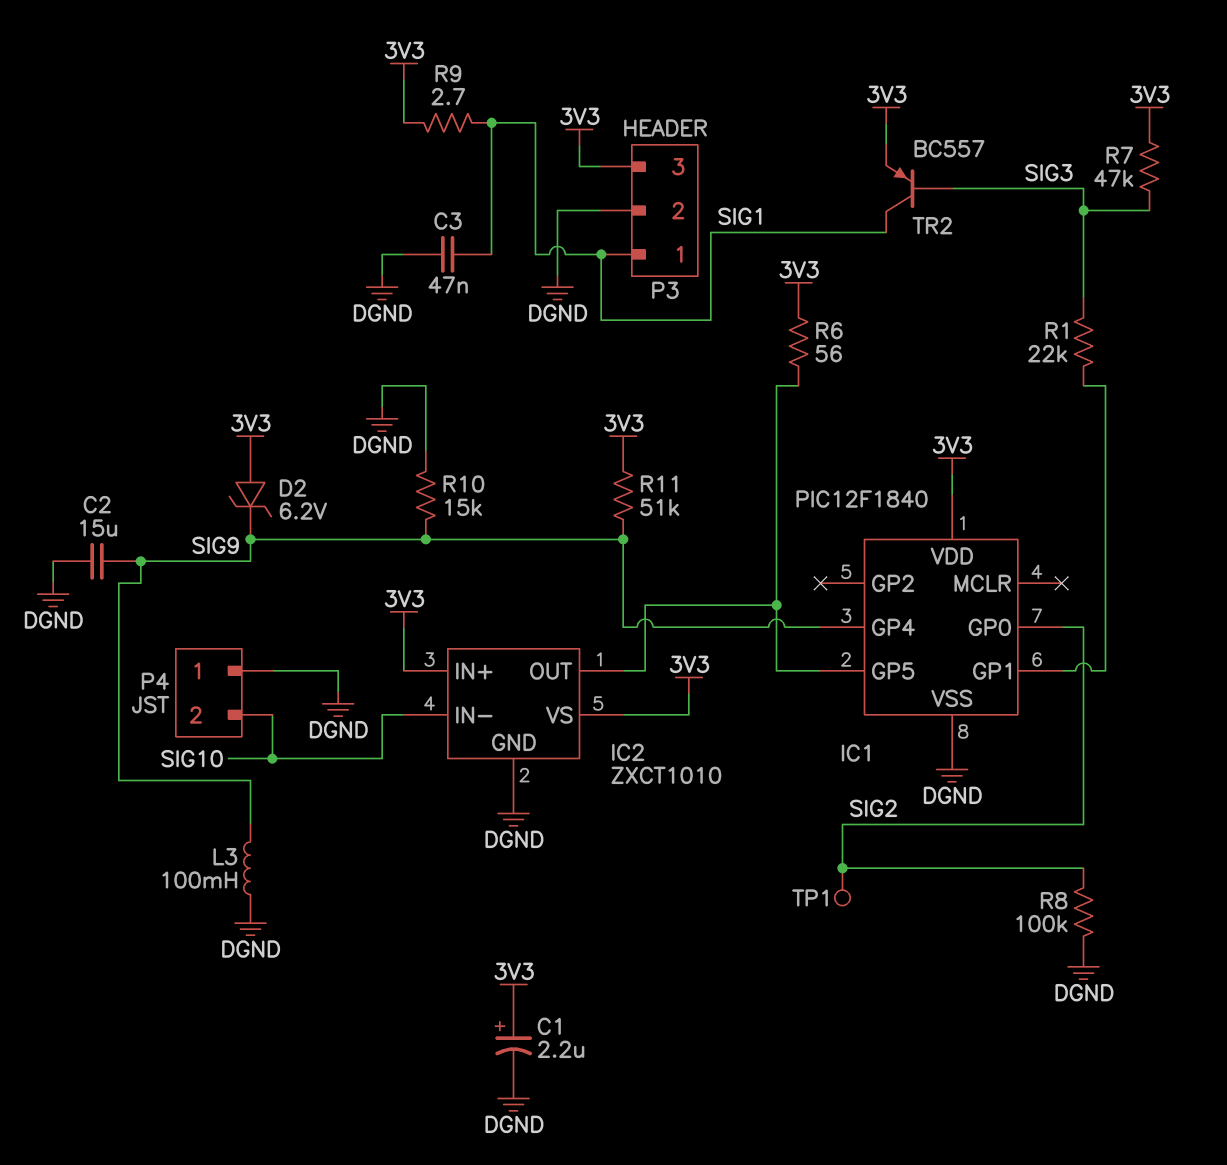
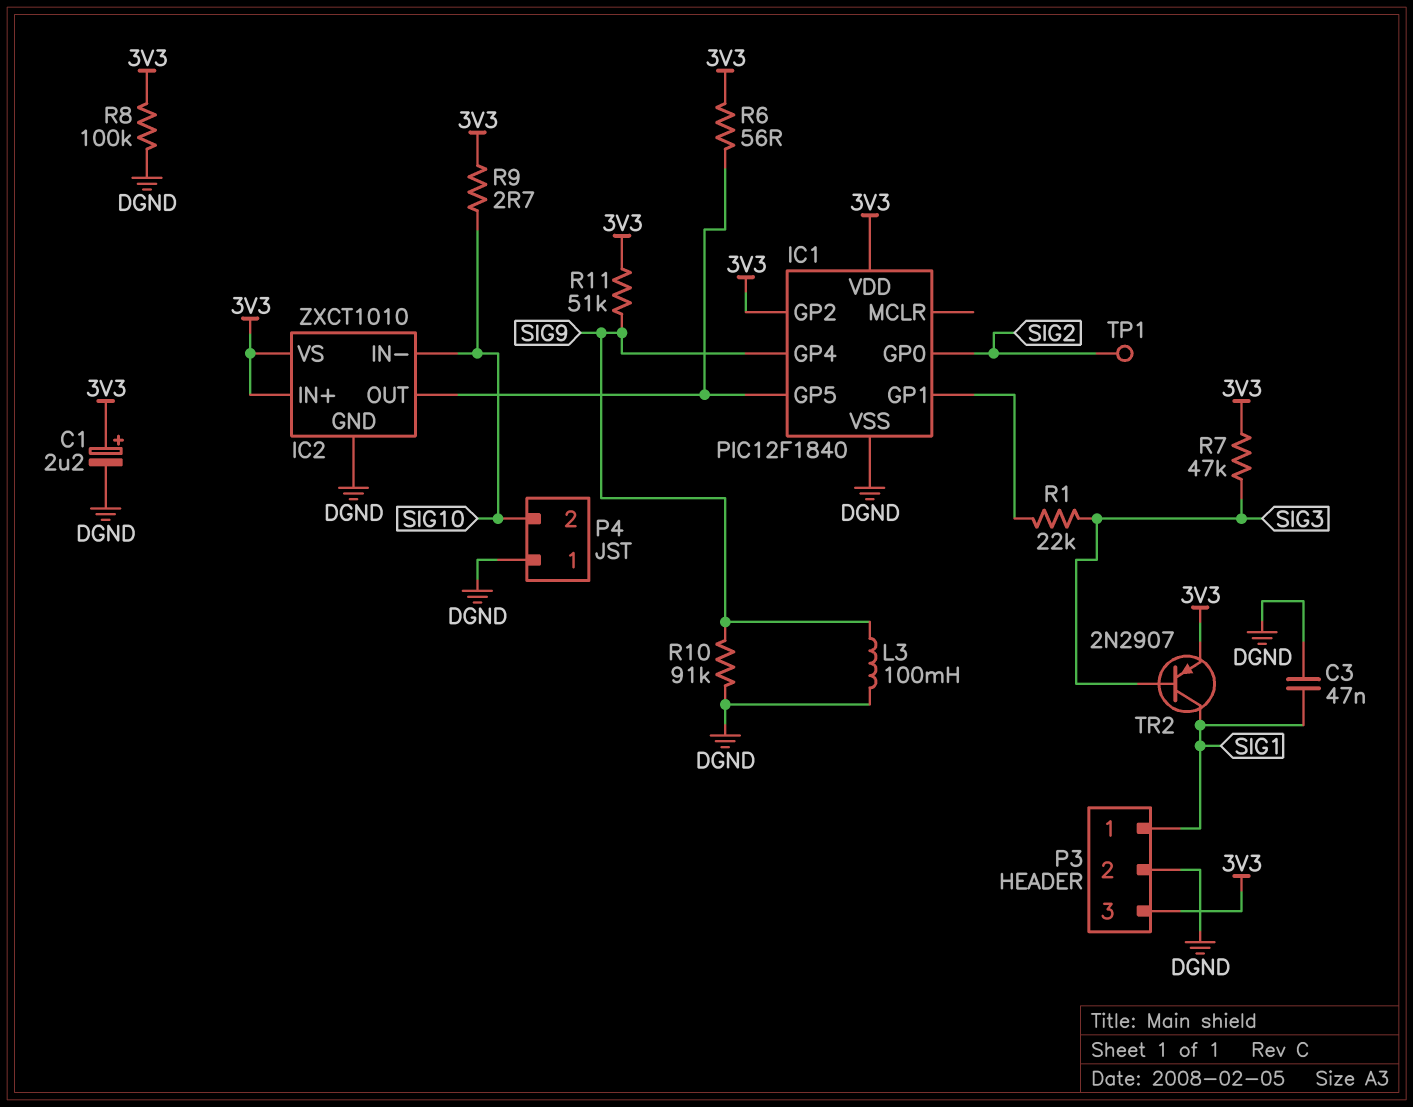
C2: 15uF (DGND, SIG9) -> none
D2: zener 6.2V (A 3V3, K SIG9) -> none
IC1 pin GP2: none -> 3V3
R8: 100k (DGND, SIG2) -> 100k (3V3, DGND)
R9: 2.7 (3V3, SIG1) -> 2.7 (3V3, SIG10)
R10: 15k (DGND, SIG9) -> 91k (DGND, SIG9)
TR2: PNP BC557 (B SIG3, C SIG1, E 3V3) -> PNP 2N2907 (B SIG3, C SIG1, E 3V3)

